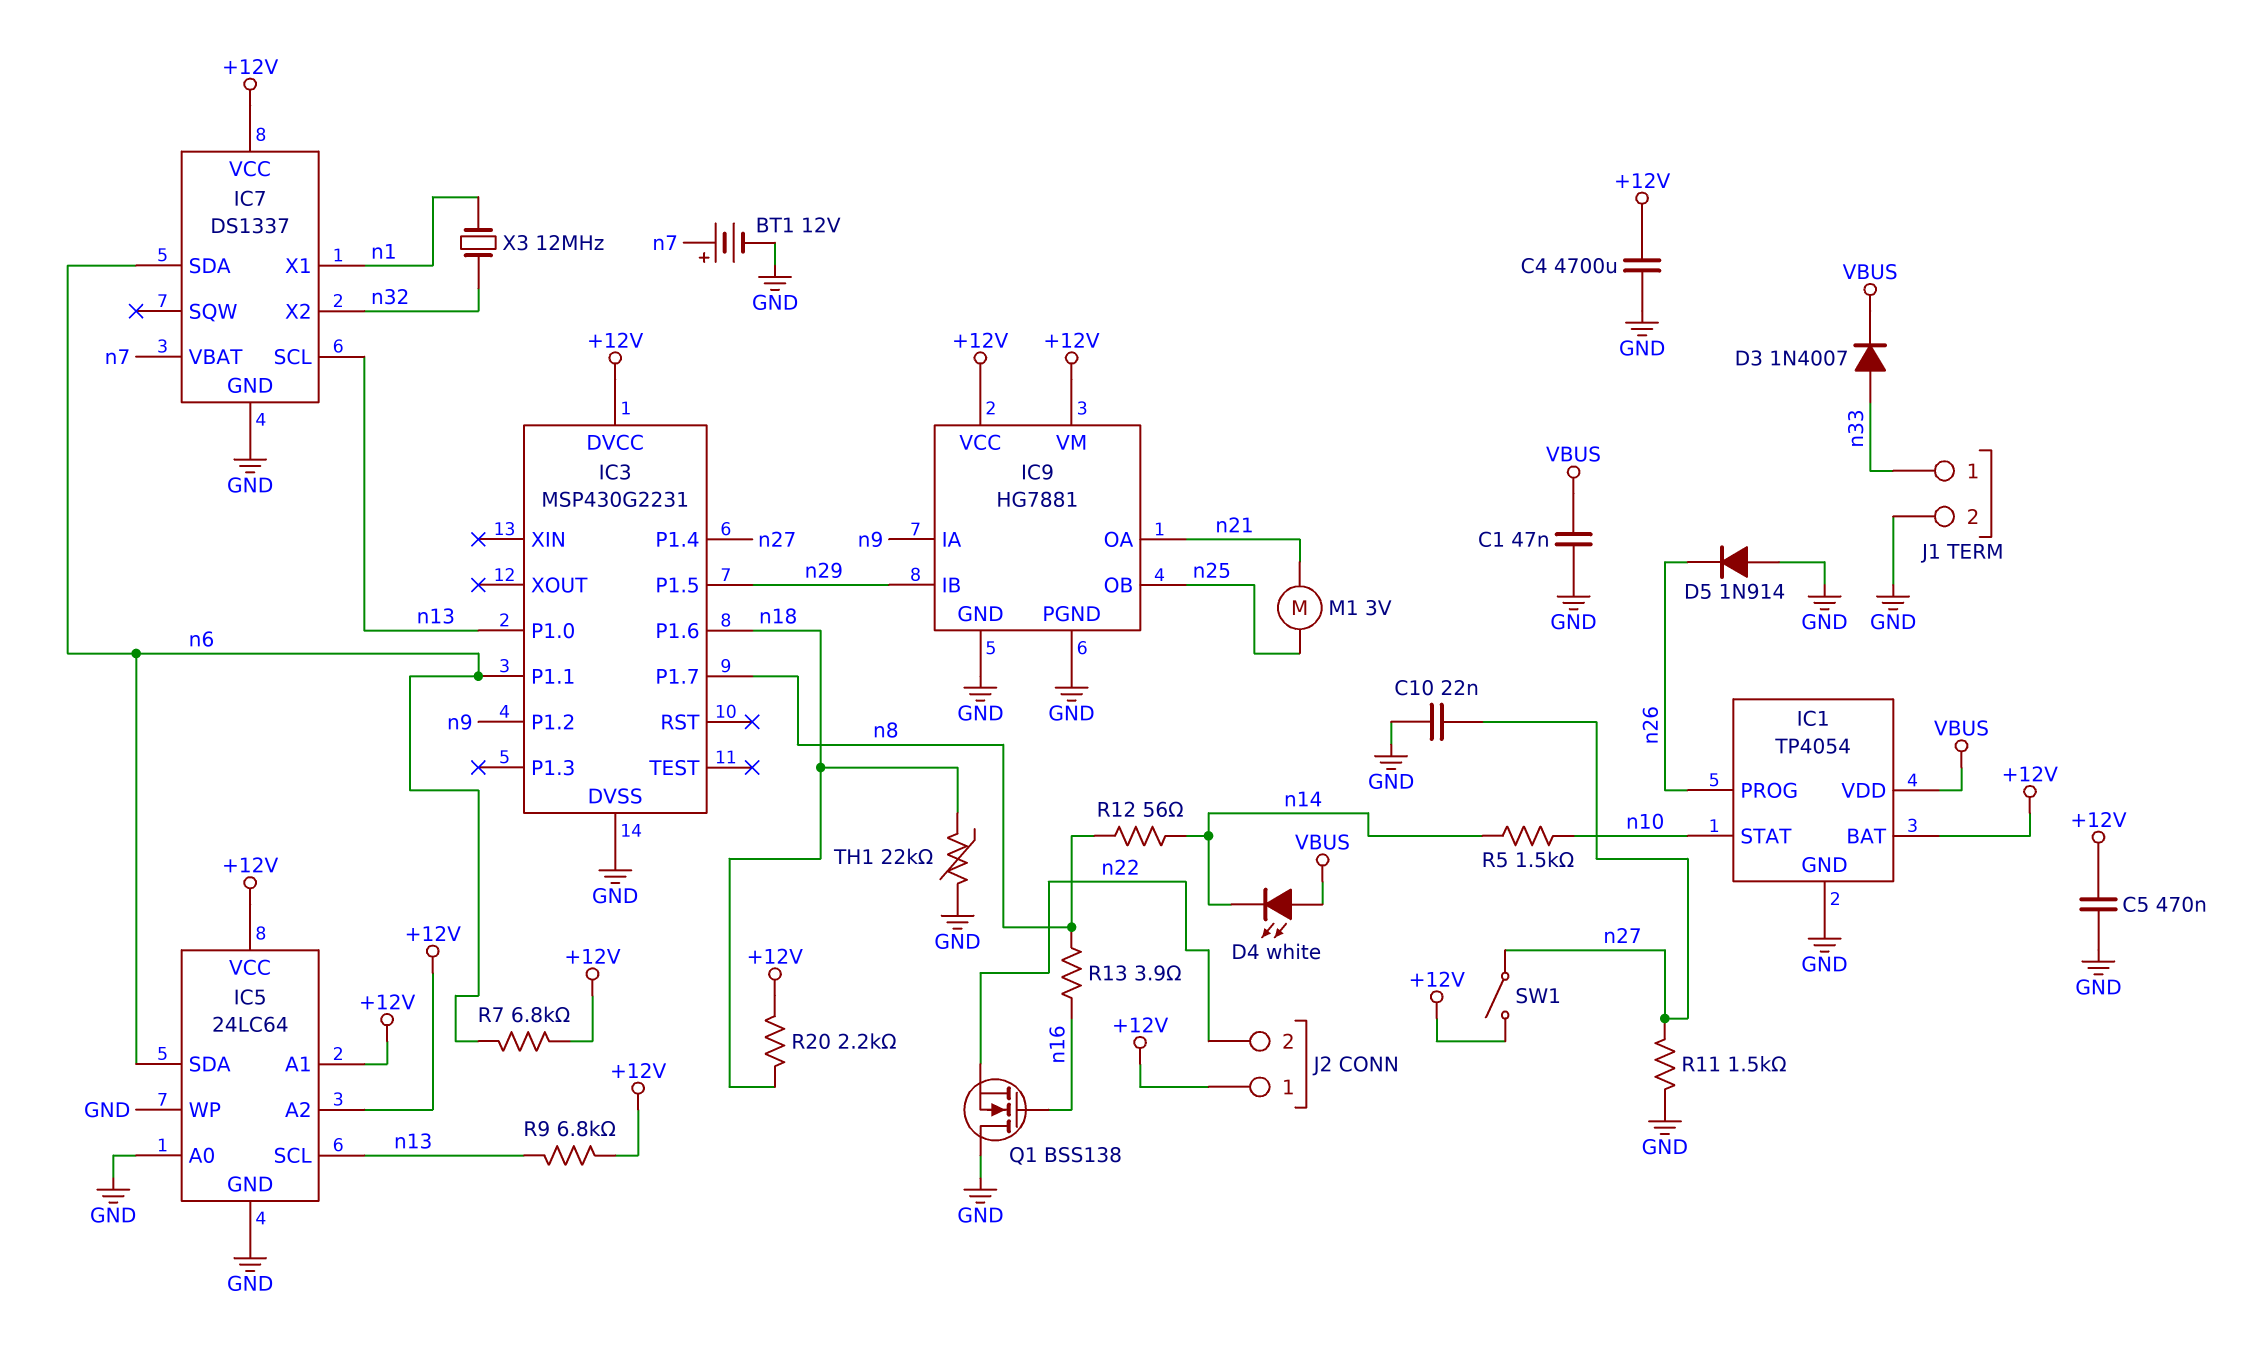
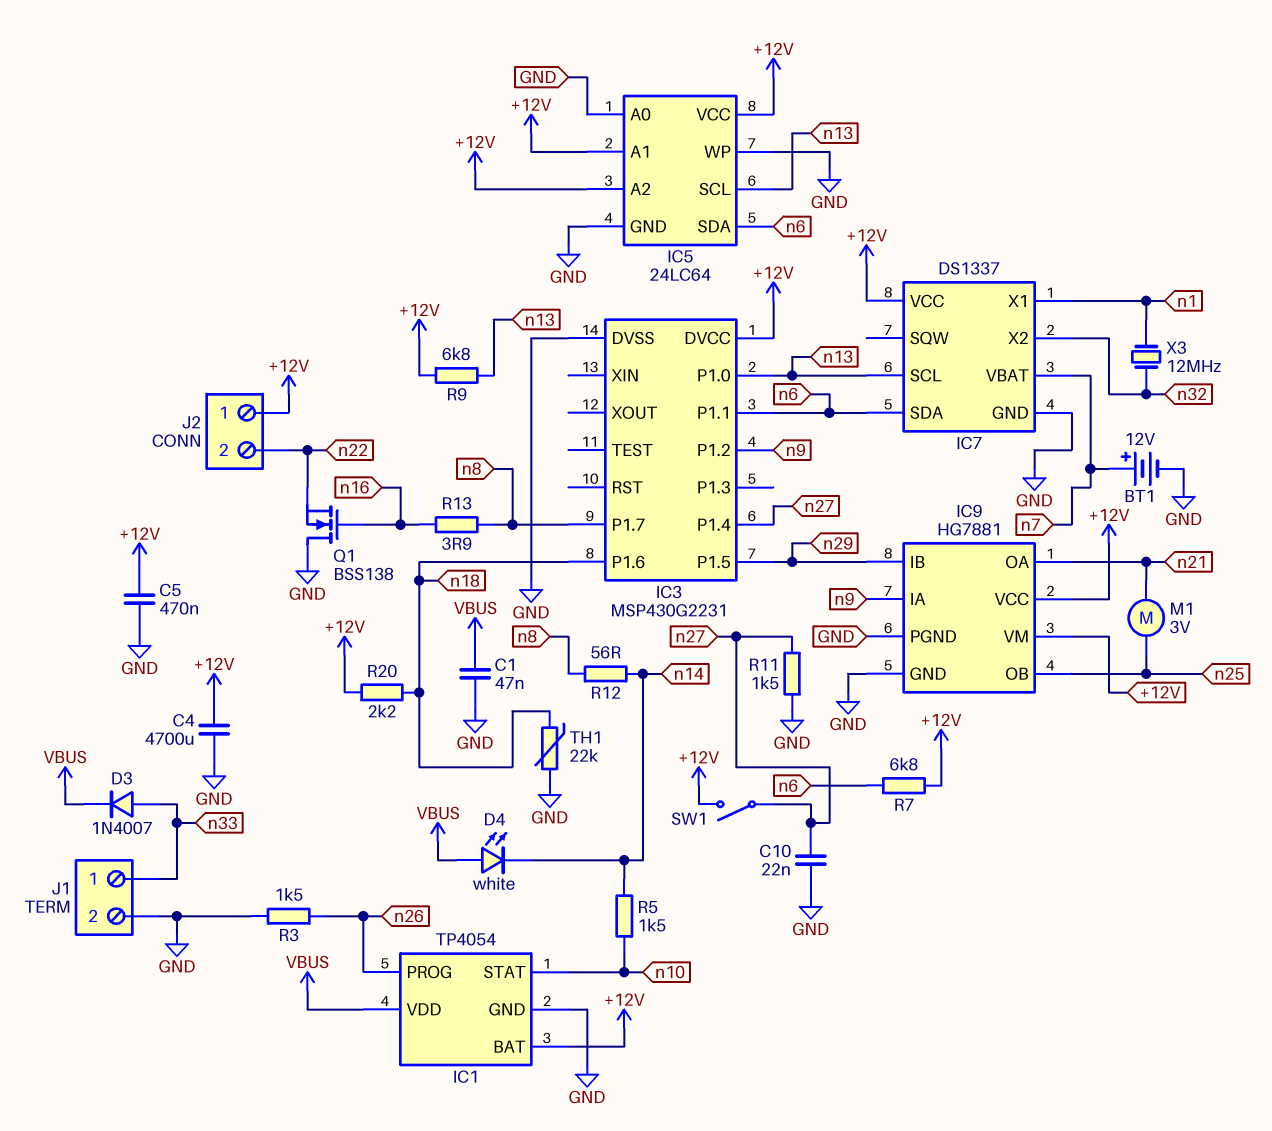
D5: diode 1N914 (A GND, K n26) -> none
R3: none -> 1.5k (GND, n26)

